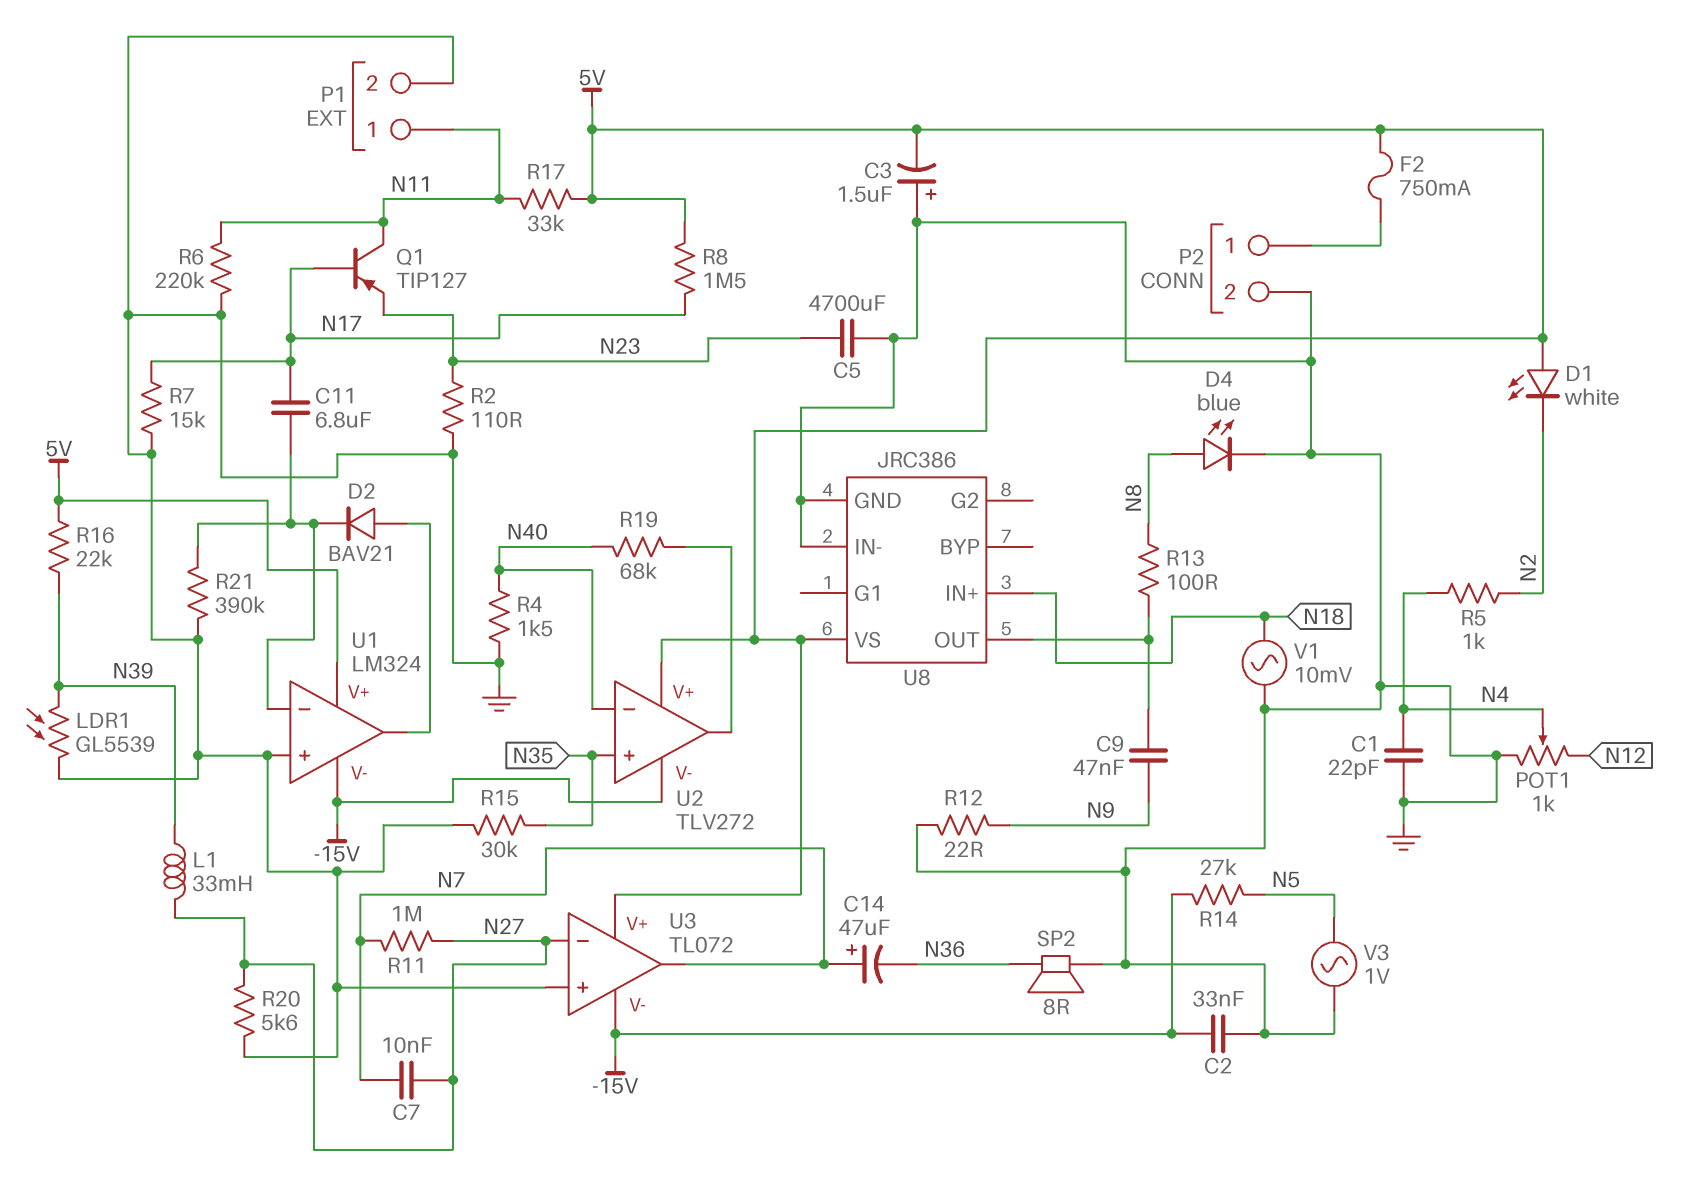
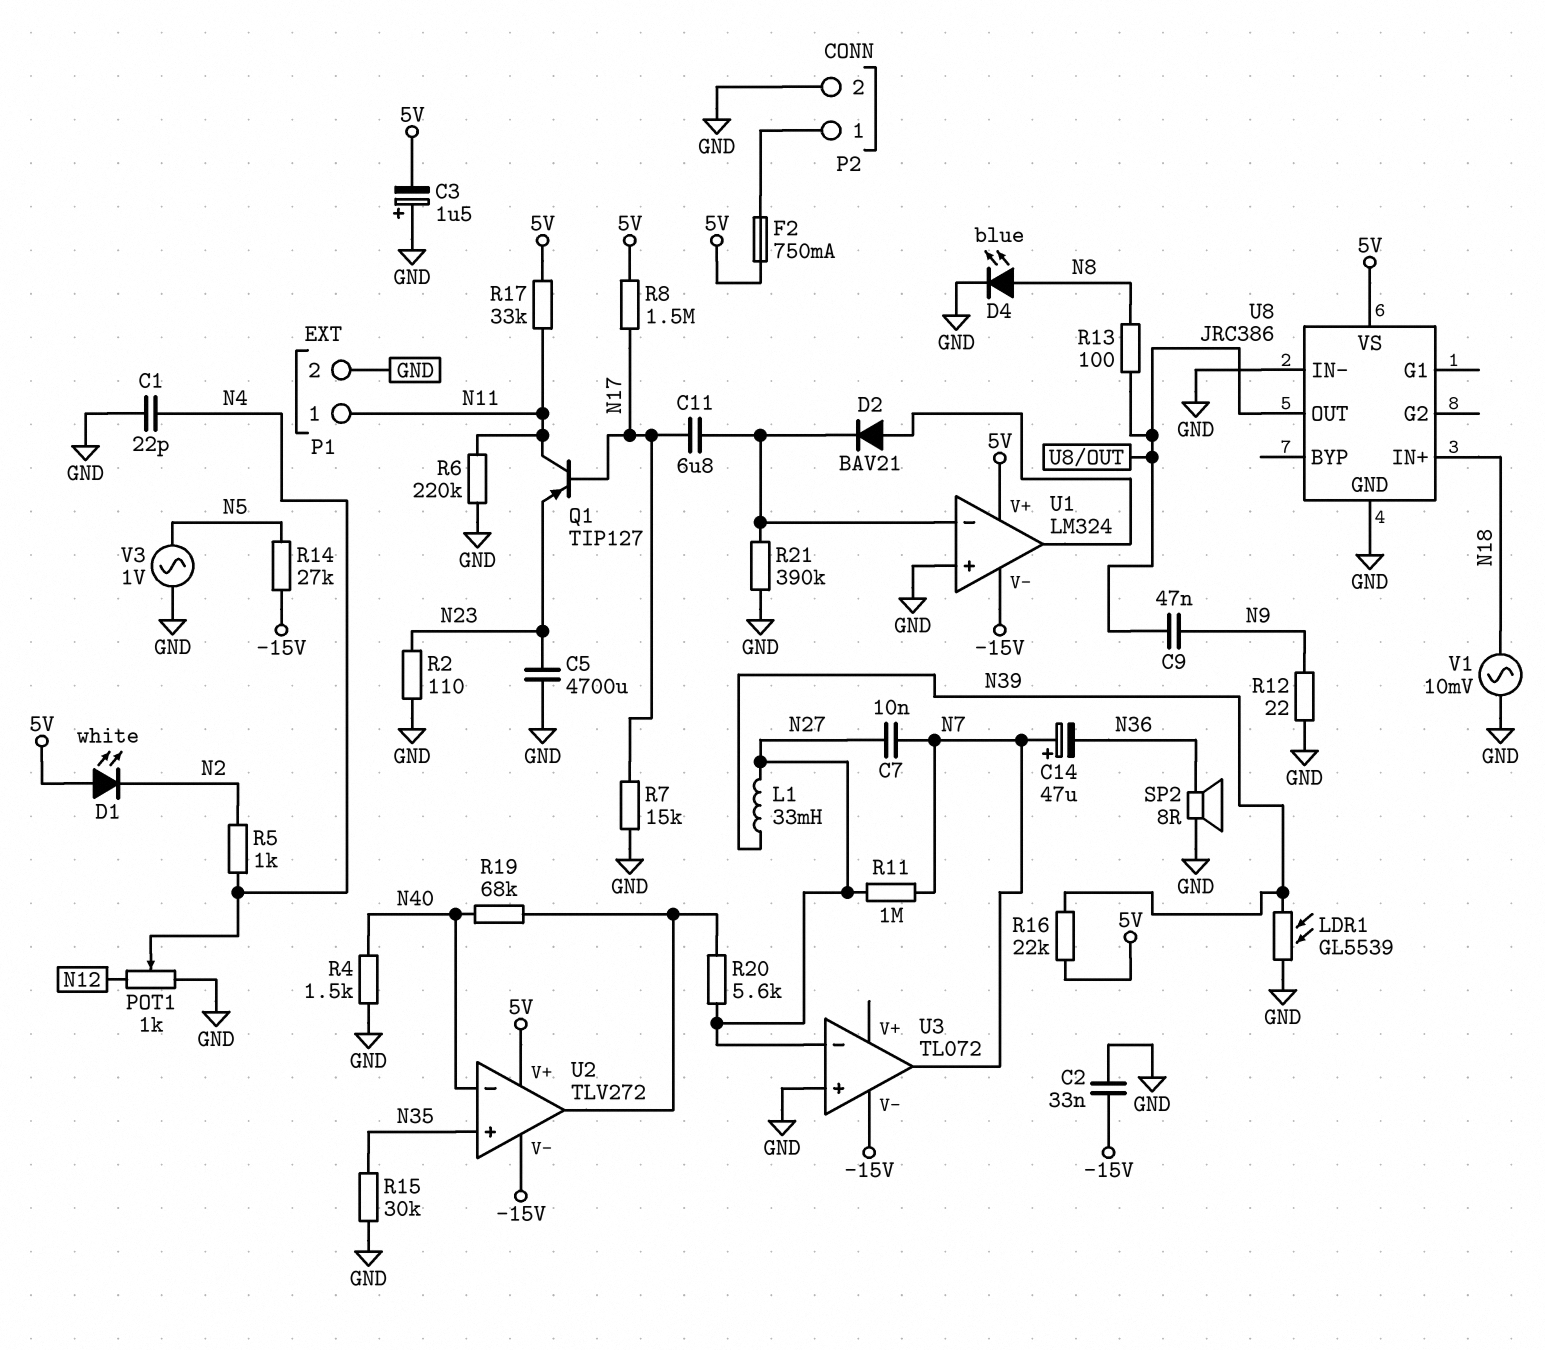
R20: 5.6k (GND, N27) -> 5.6k (N27, U2/out)
U3 pin V+: 5V -> none

